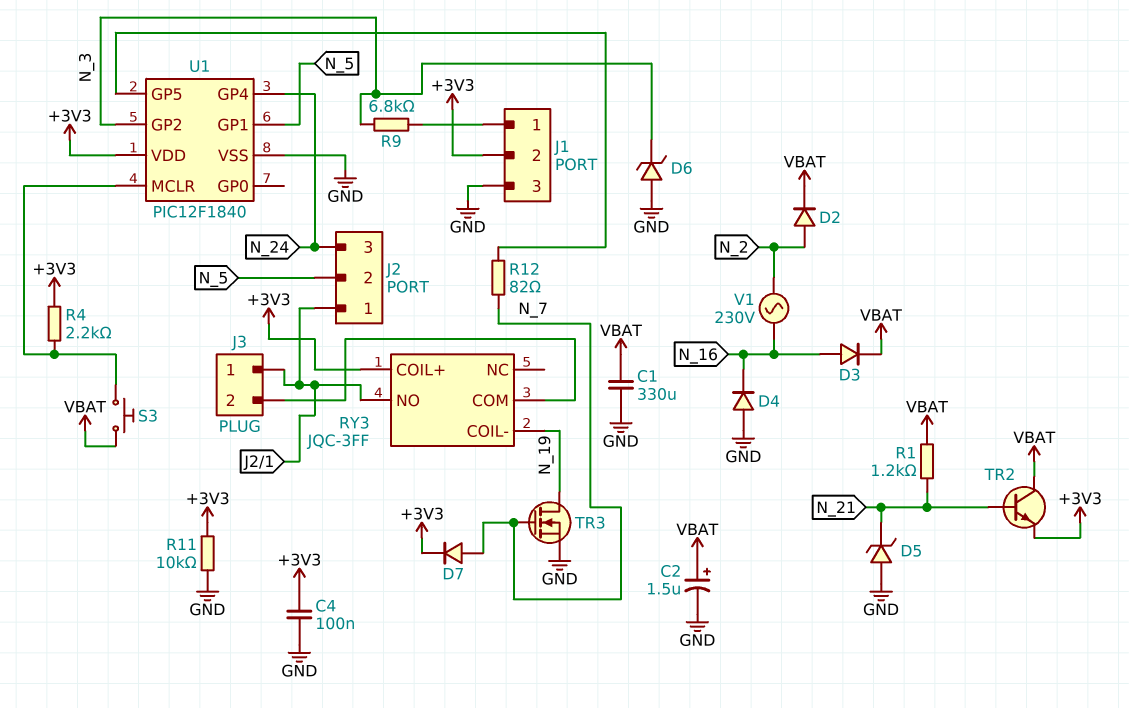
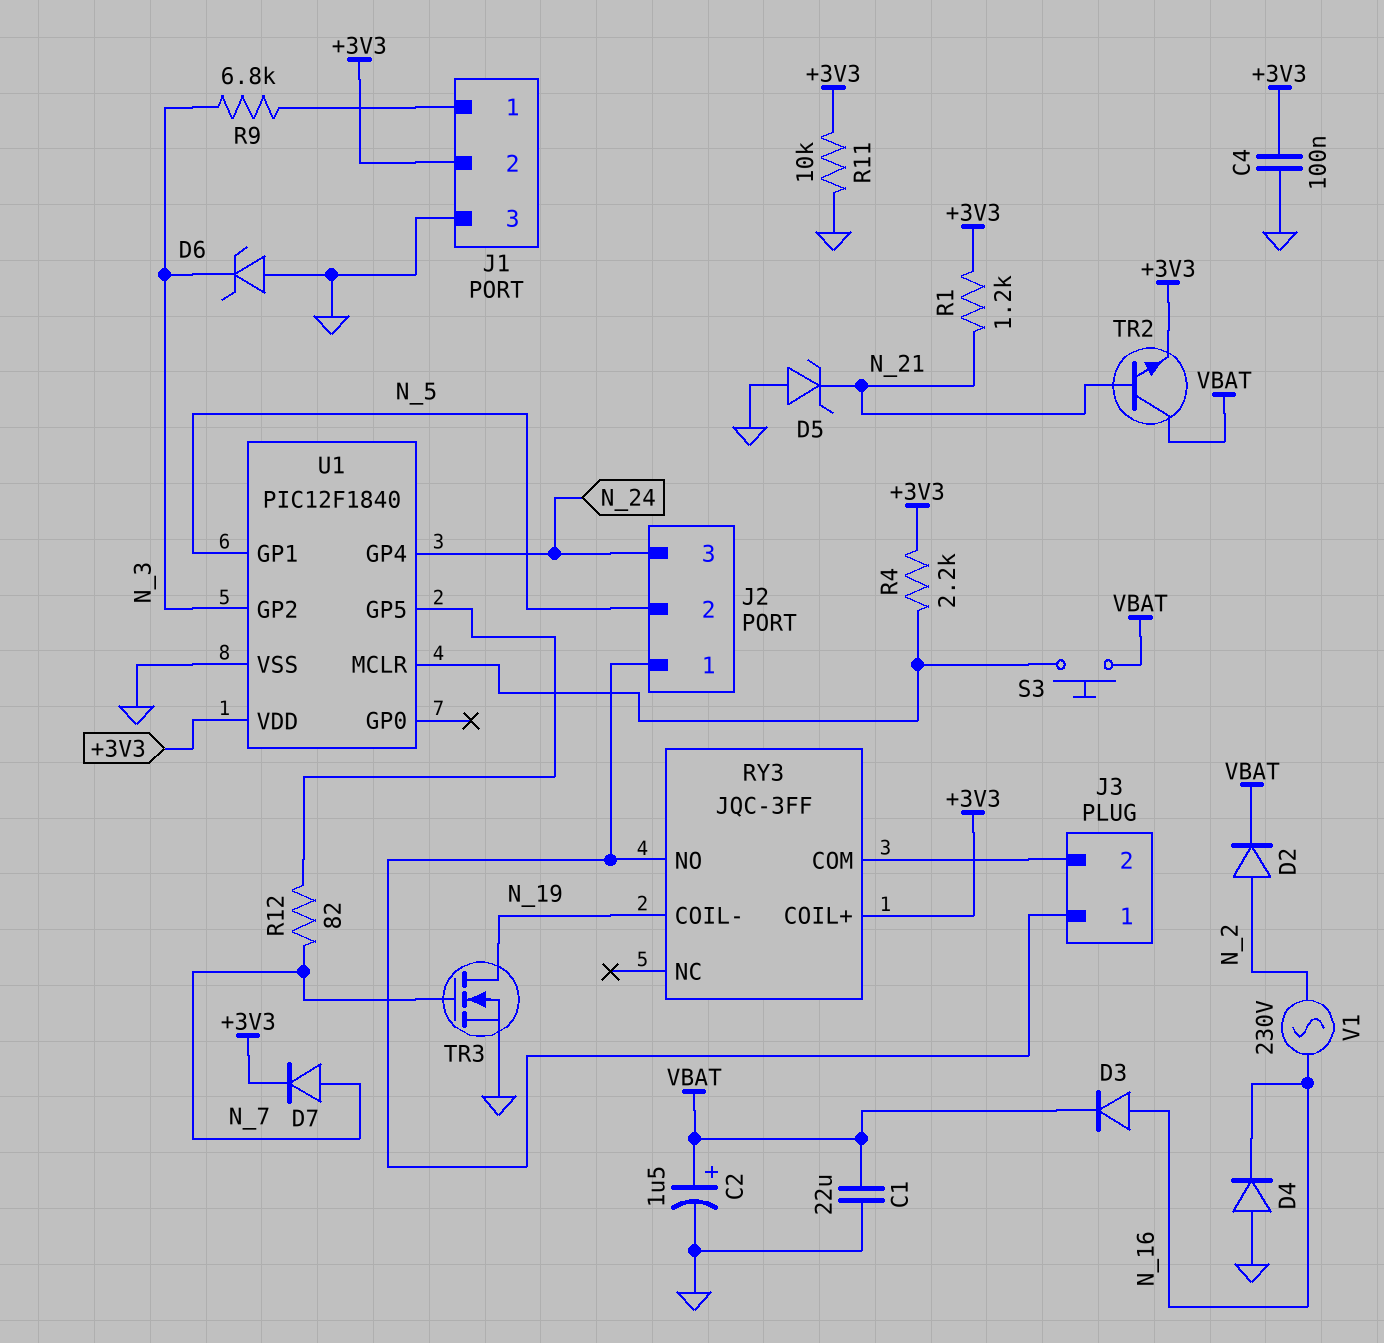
C1: 330uF (GND, VBAT) -> 22uF (GND, VBAT)
R1: 1.2k (N_21, VBAT) -> 1.2k (+3V3, N_21)

